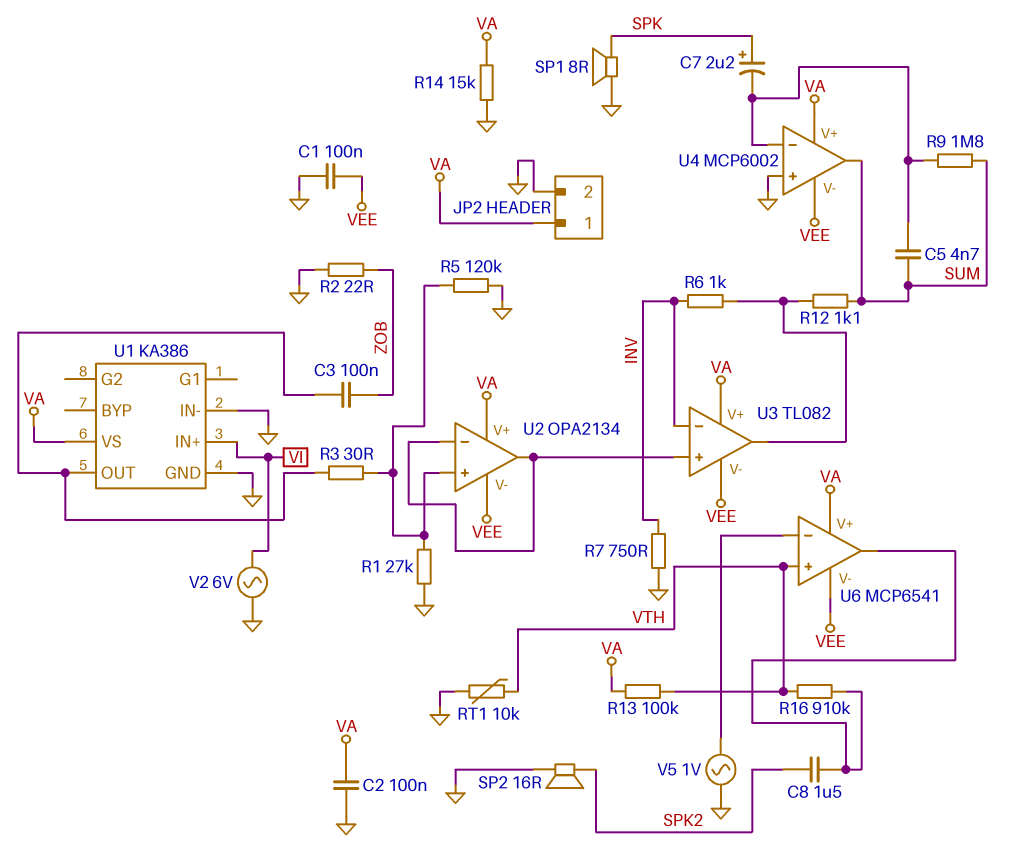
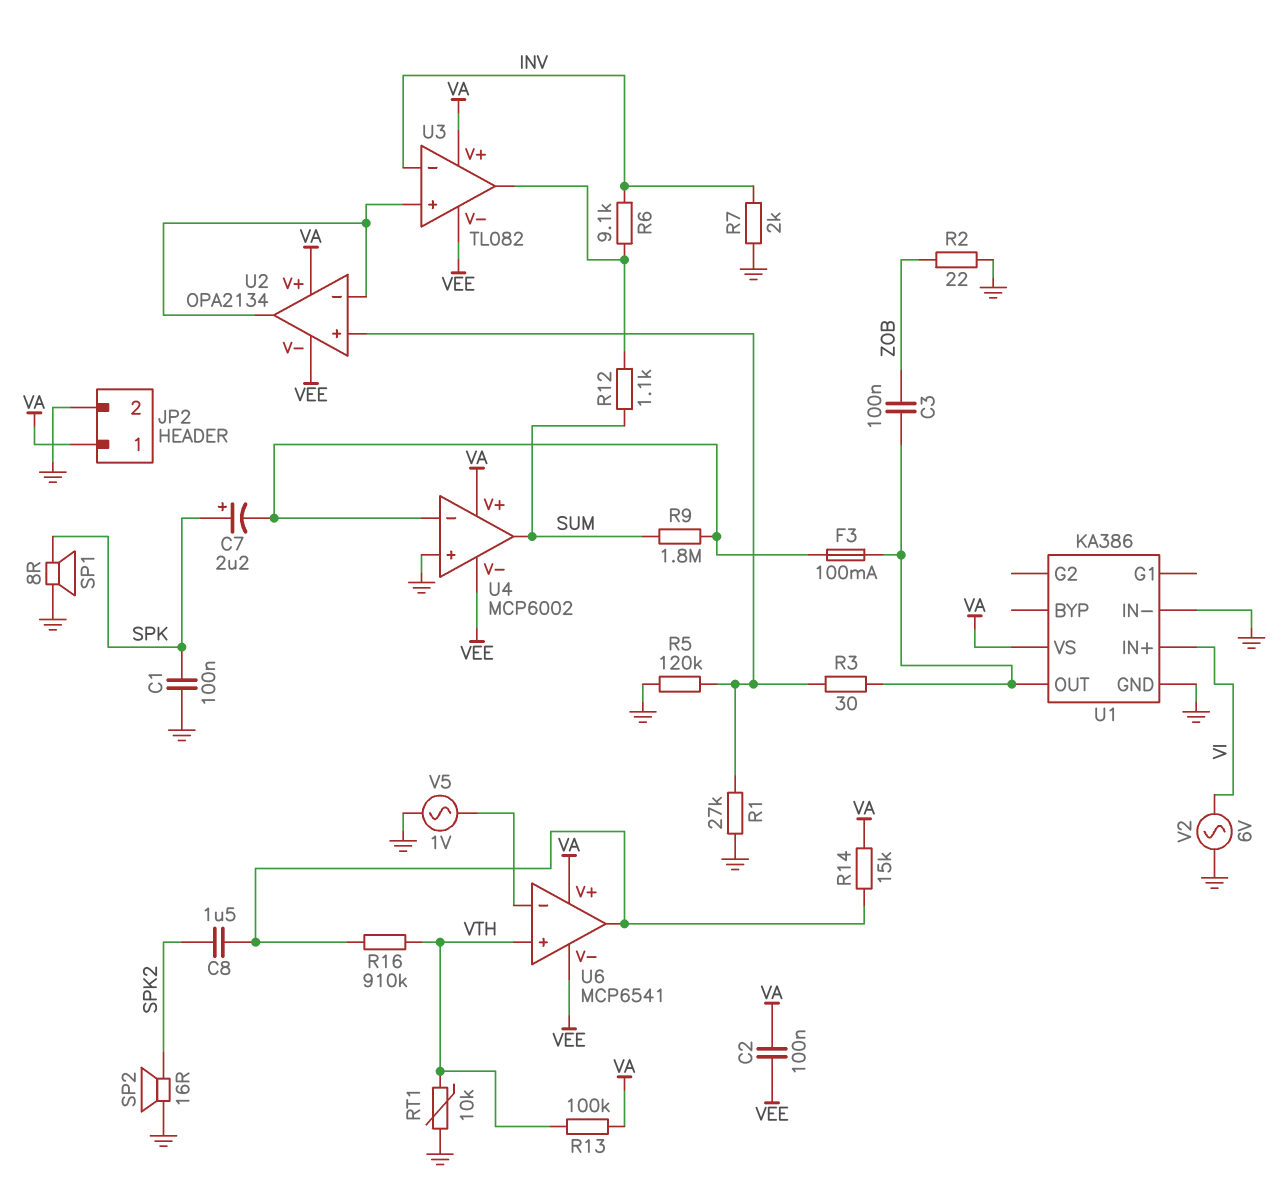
C1: 100nF (GND, VEE) -> 100nF (GND, SPK)
C2: 100nF (GND, VA) -> 100nF (VA, VEE)
C5: 4.7nF (SUM, U4/in-) -> none
F3: none -> 100mA (U1/OUT, U4/in-)
R6: 1k (INV, U3/out) -> 9.1k (INV, U3/out)
R7: 750 (GND, INV) -> 2k (GND, INV)
R14: 15k (GND, VA) -> 15k (U6/out, VA)

